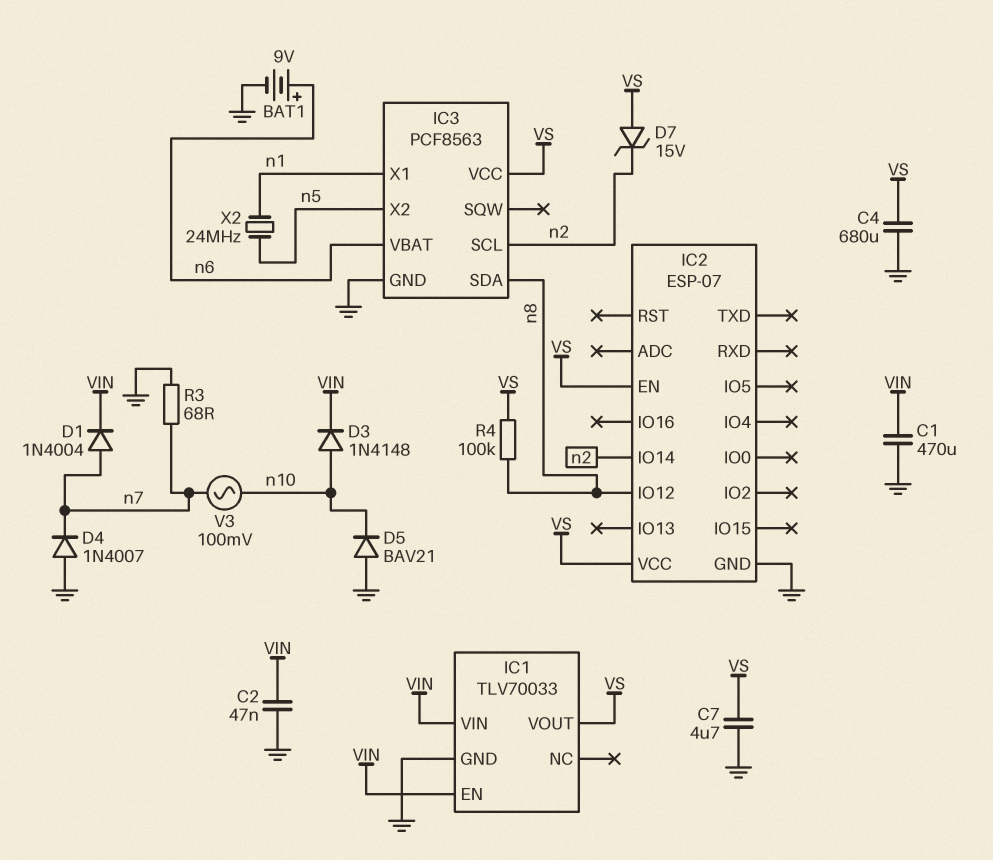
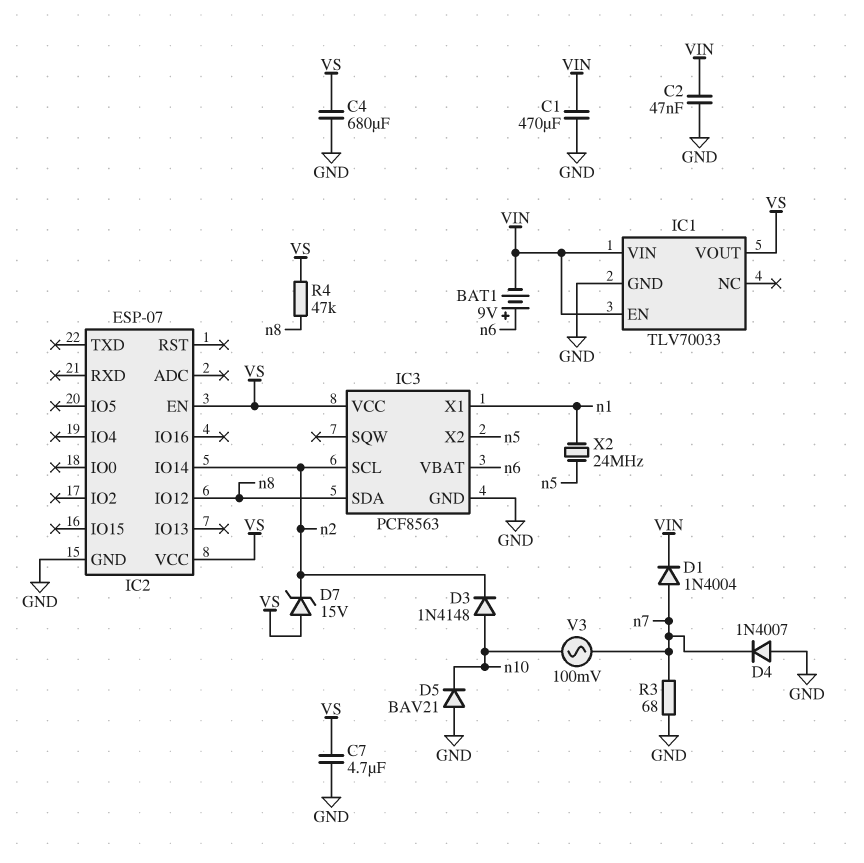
BAT1: 9V (plus n6, minus GND) -> 9V (plus n6, minus VIN)
D3: diode 1N4148 (A n10, K VIN) -> diode 1N4148 (A n10, K n2)
R4: 100k (VS, n8) -> 47k (VS, n8)

